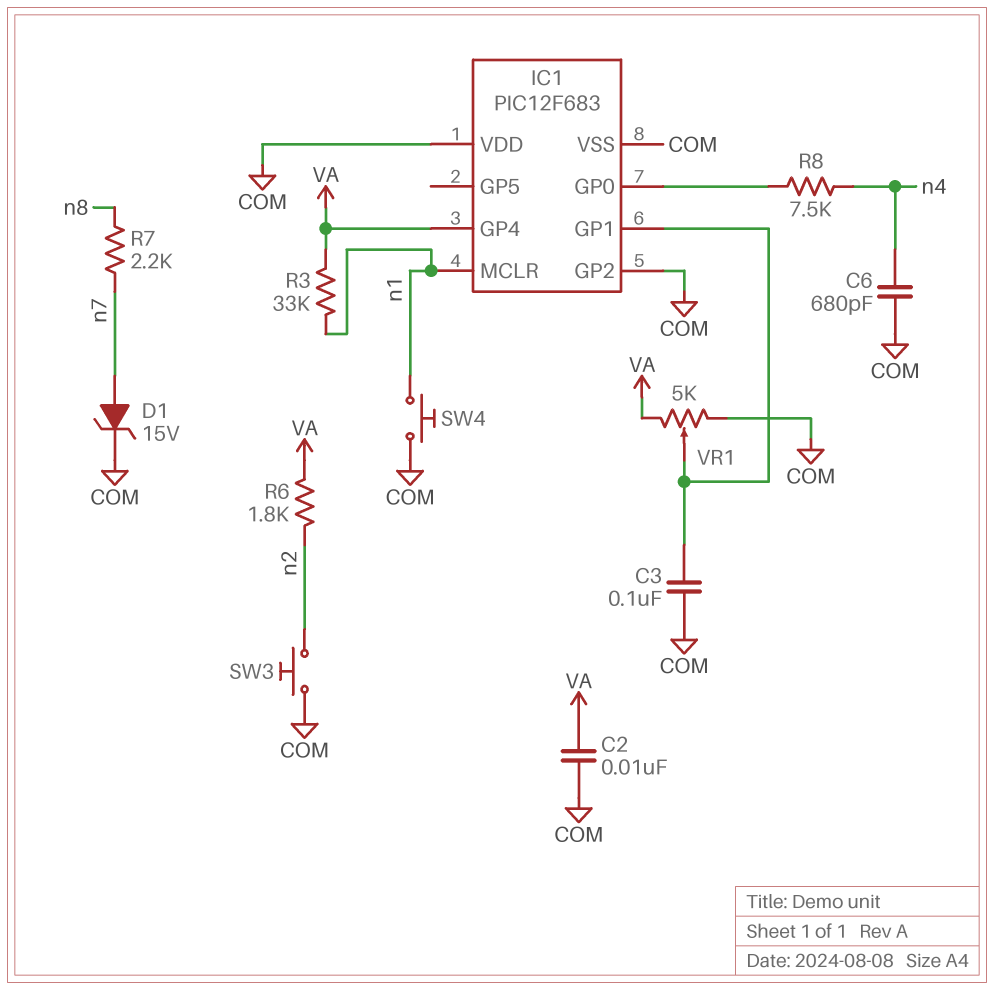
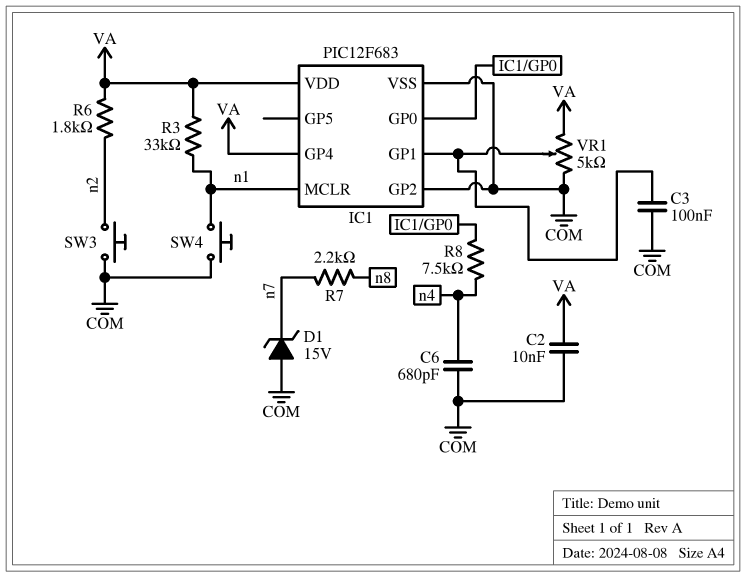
D1: zener 15V (A n7, K COM) -> zener 15V (A COM, K n7)
IC1 pin VDD: COM -> VA

